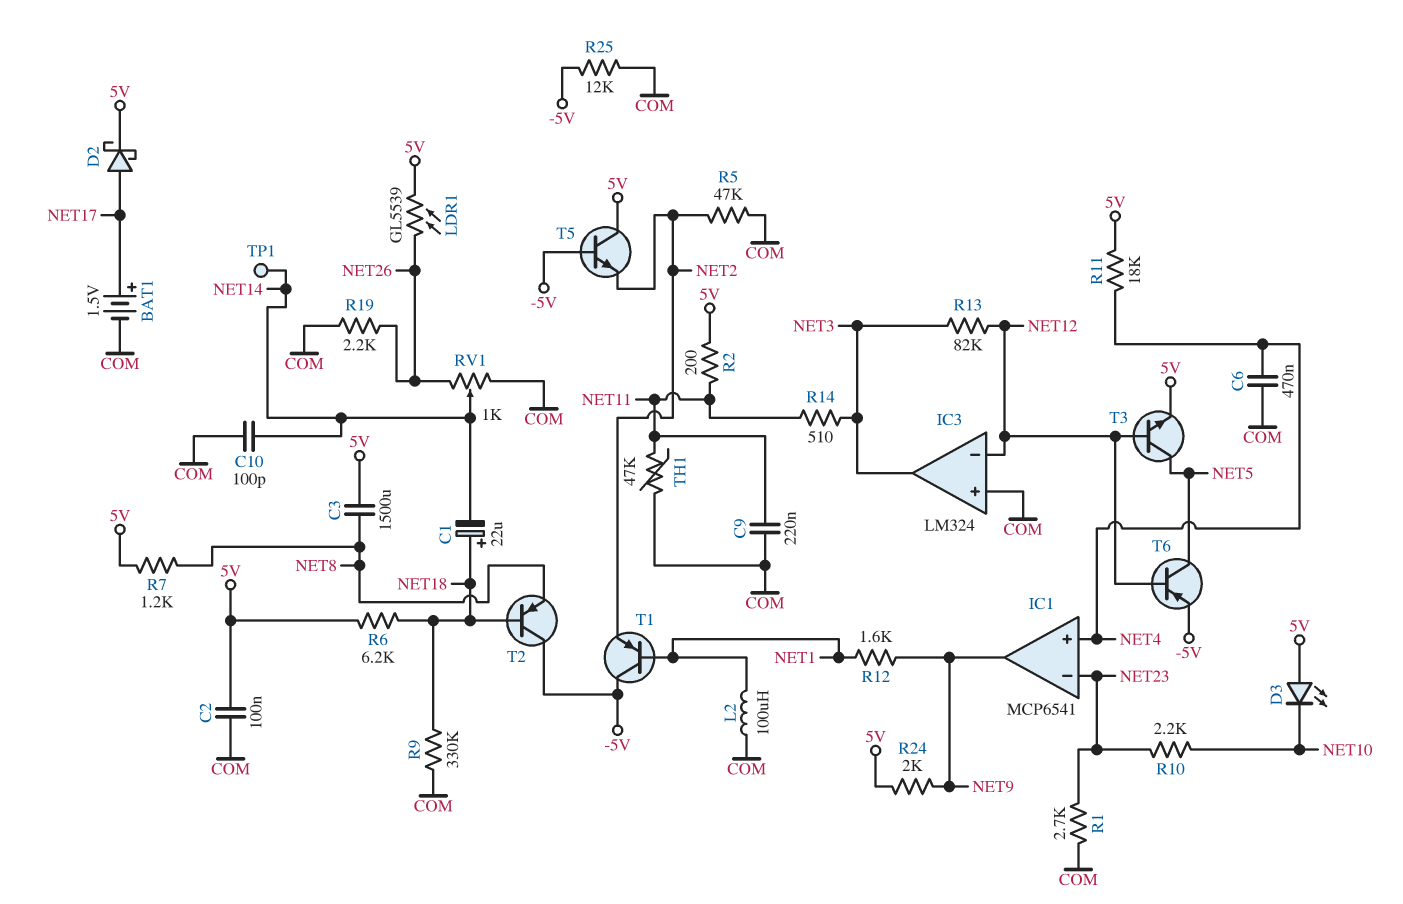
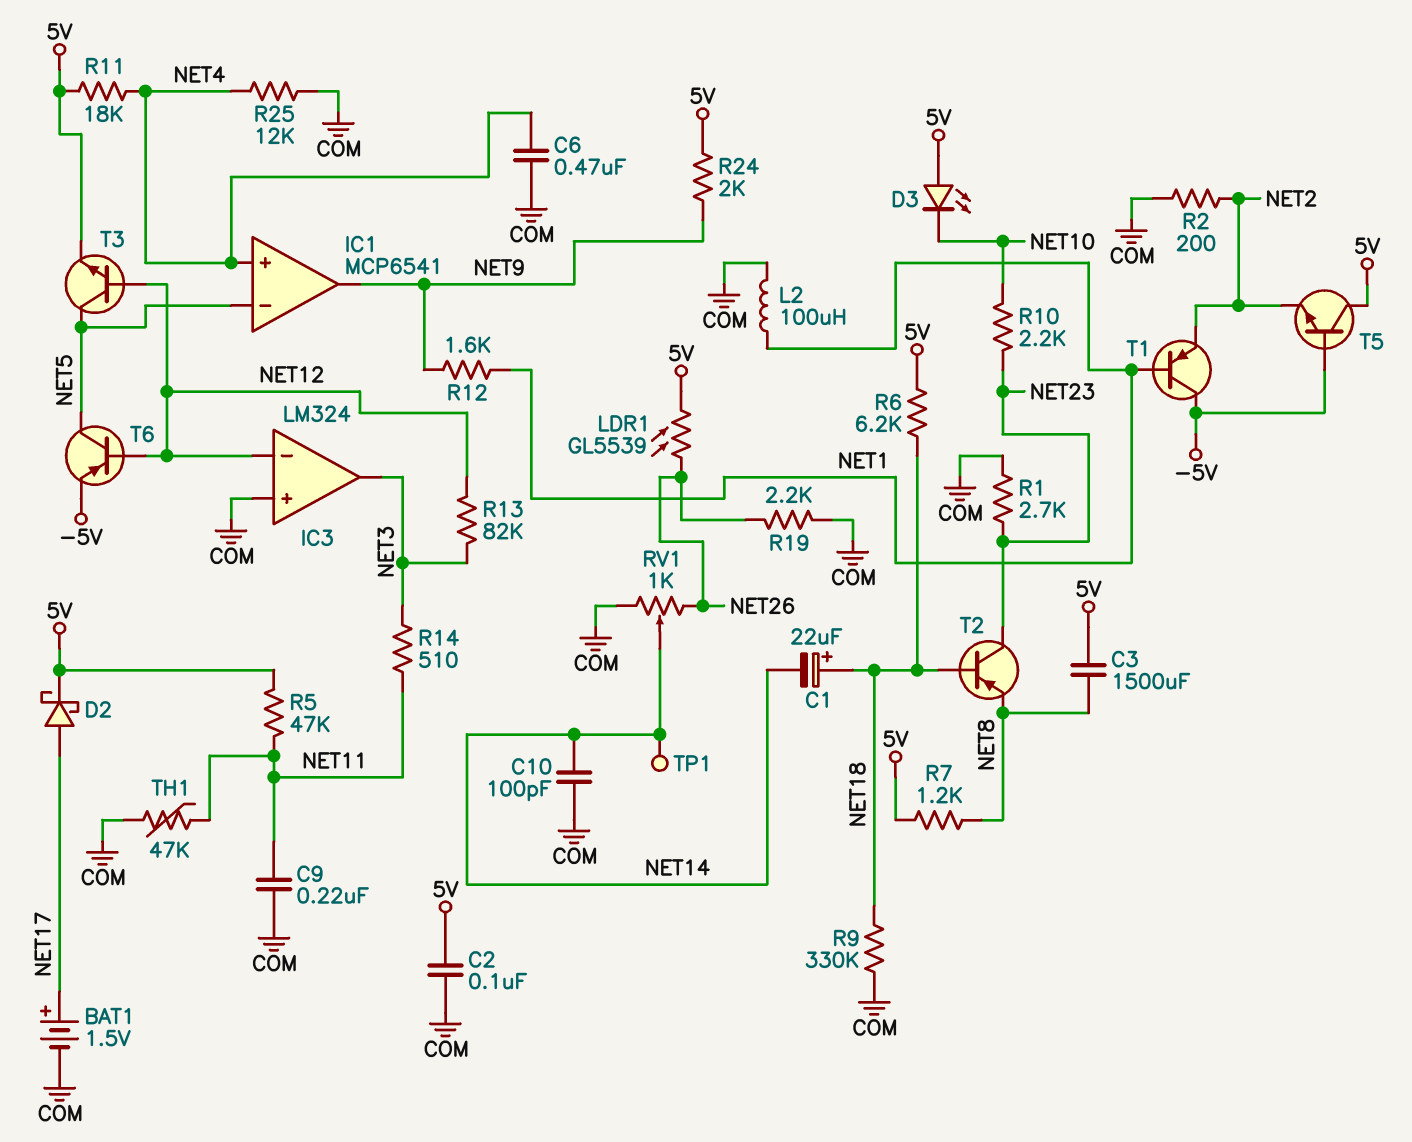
IC1 pin in-: NET23 -> NET5
R2: 200 (5V, NET11) -> 200 (COM, NET2)
R5: 47k (COM, NET2) -> 47k (5V, NET11)
R25: 12k (-5V, COM) -> 12k (COM, NET4)
T2: PNP (B NET18, C -5V, E NET8) -> PNP (B NET18, C NET23, E NET8)

